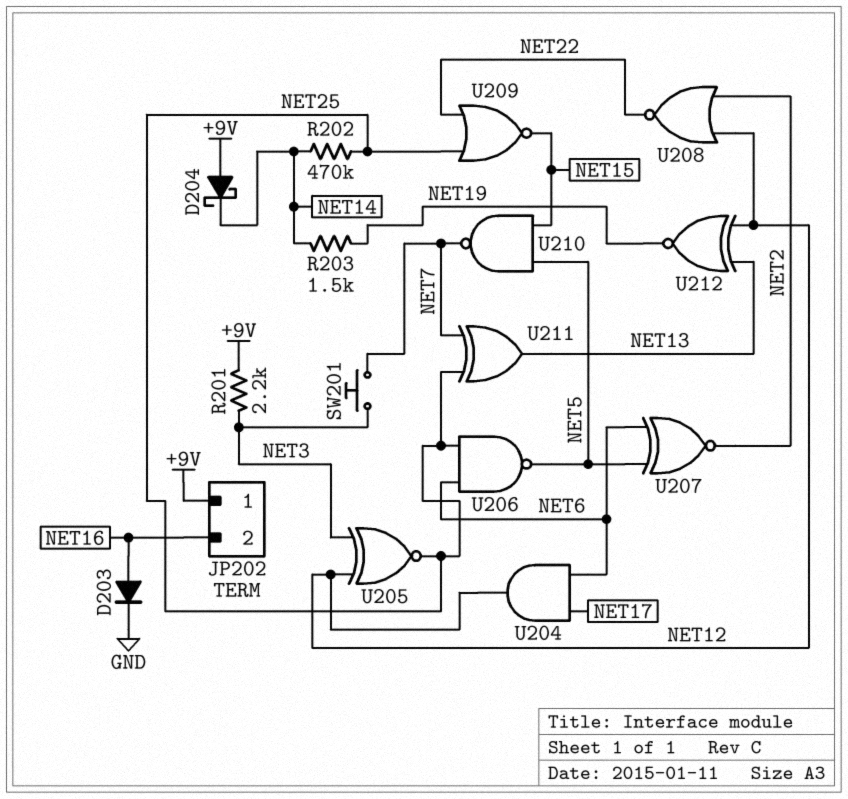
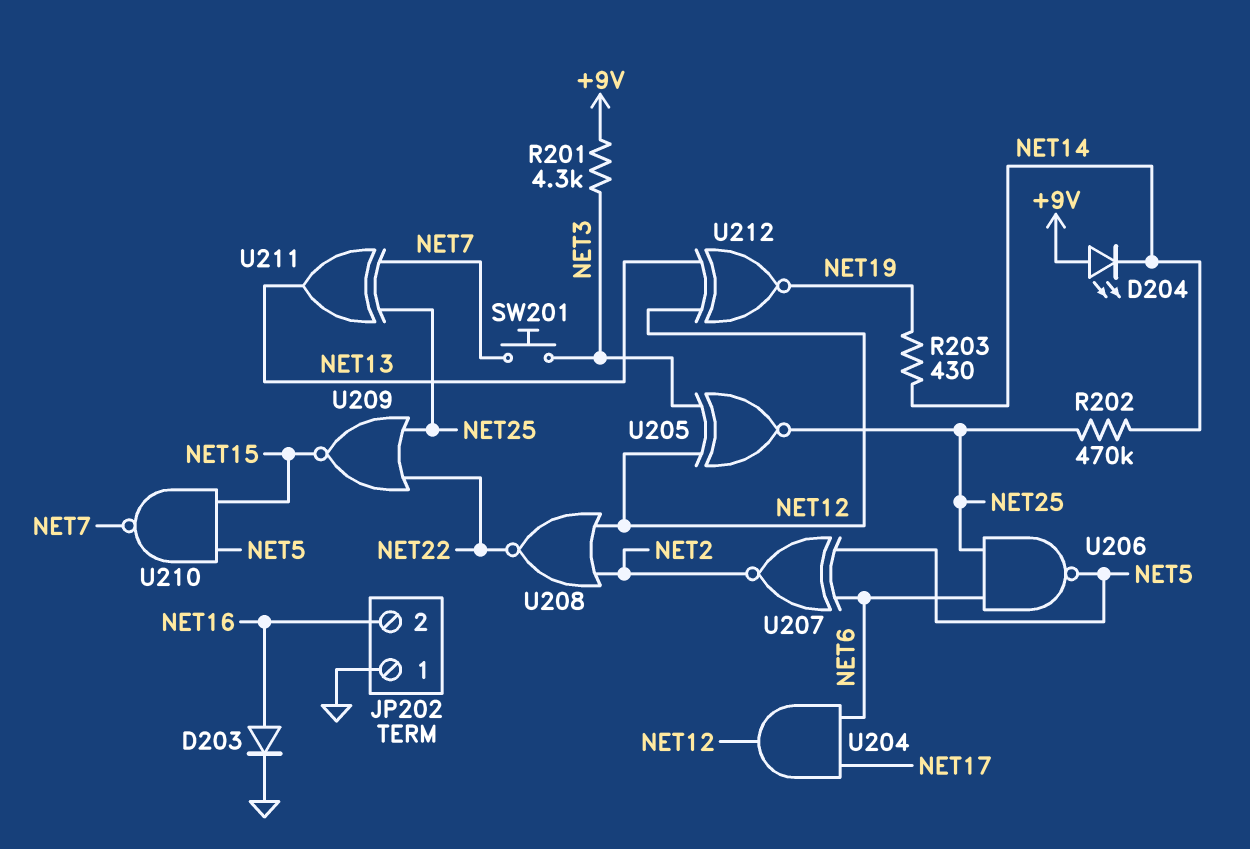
D204: schottky (A +9V, K NET14) -> LED (A +9V, K NET14)
JP202 pin 1: +9V -> GND
R201: 2.2k (+9V, NET3) -> 4.3k (+9V, NET3)
R203: 1.5k (NET14, NET19) -> 430 (NET14, NET19)

